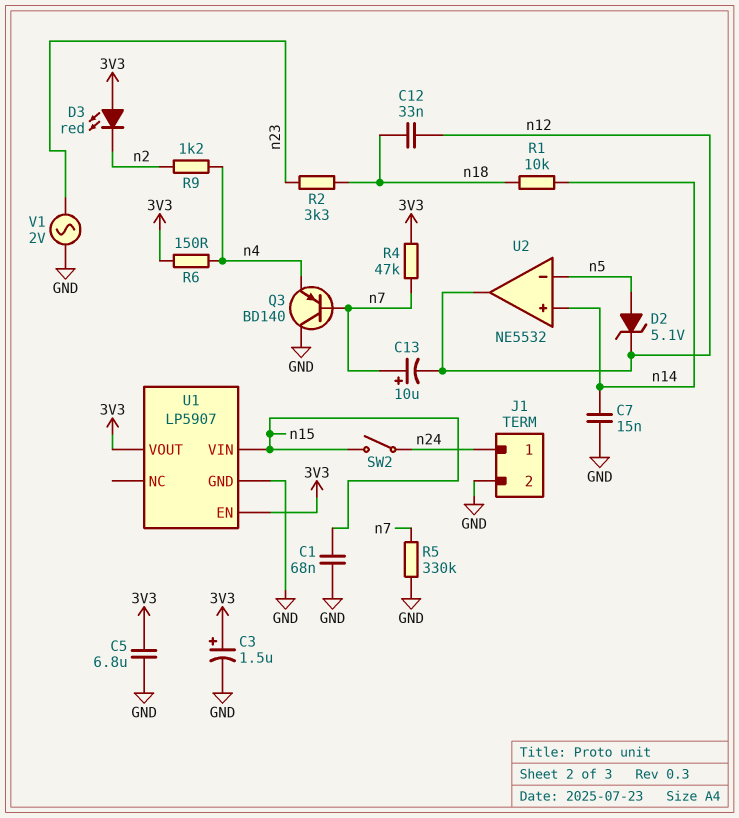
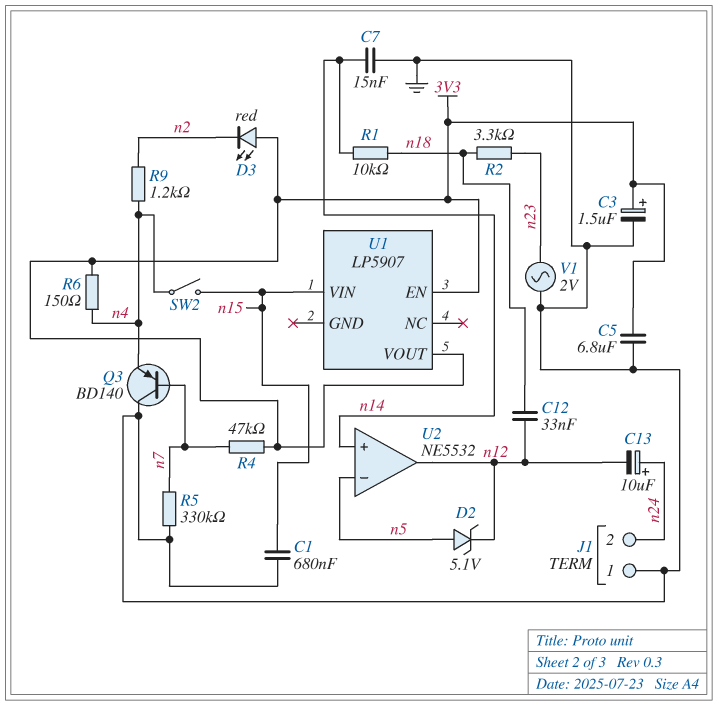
C1: 68nF (GND, n15) -> 680nF (GND, n15)
C13: 10uF (plus n7, minus n12) -> 10uF (plus n24, minus n12)
J1 pin 1: n24 -> GND
J1 pin 2: GND -> n24
SW2: switch (n15, n24) -> switch (n4, n15)
U1 pin GND: GND -> none

